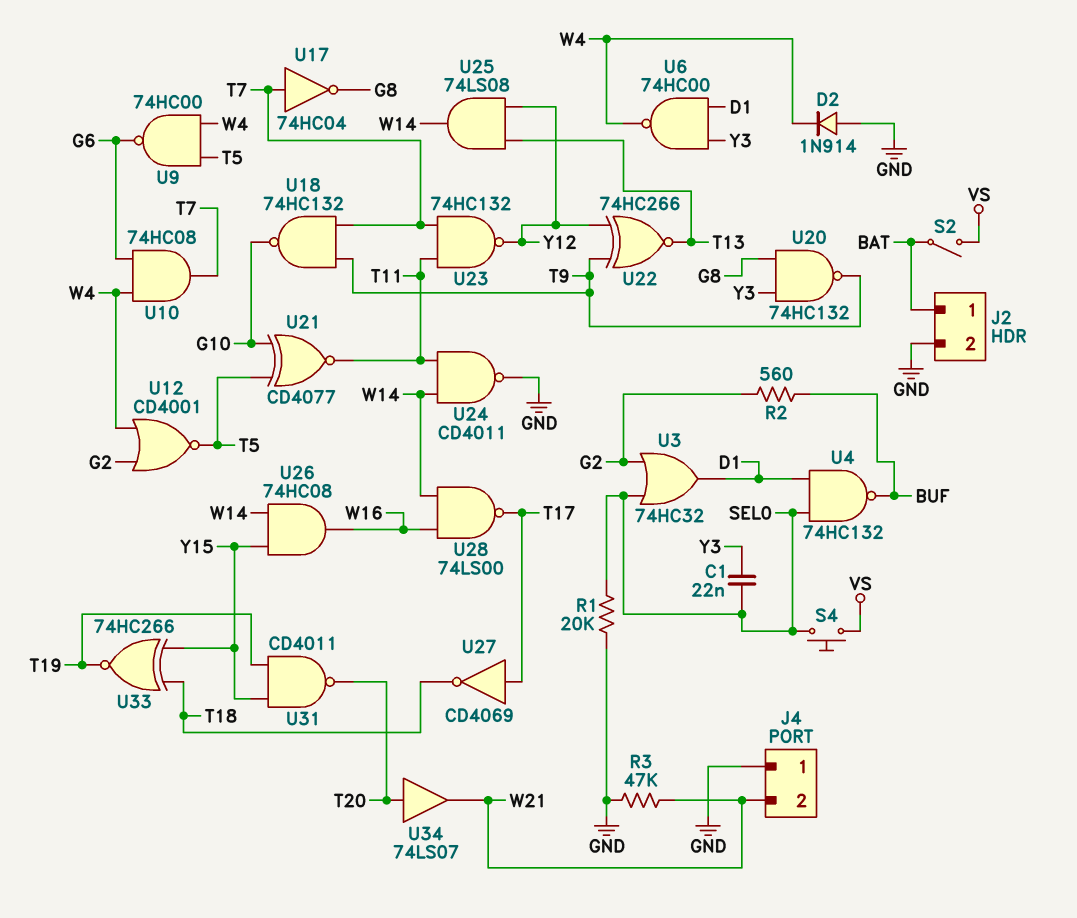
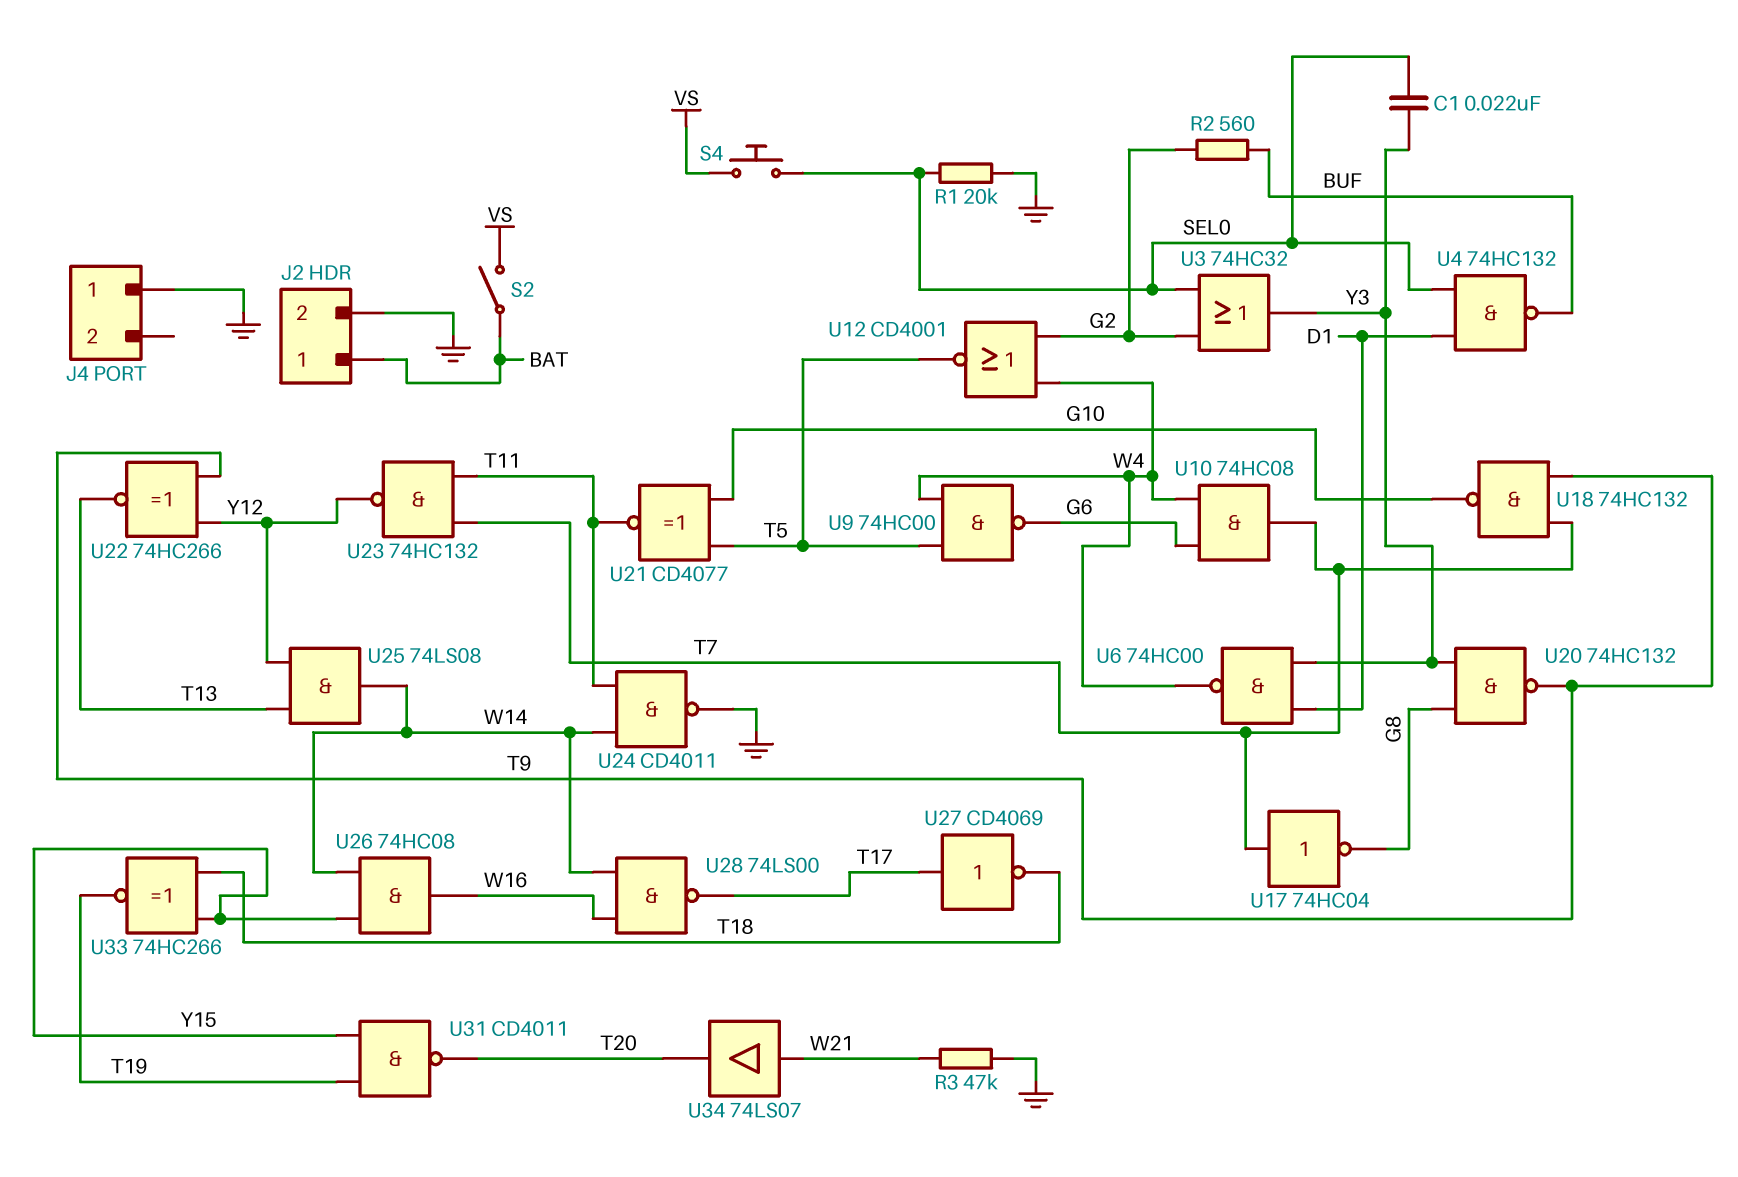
D2: diode 1N914 (A GND, K W4) -> none
J4 pin 2: W21 -> none
U3: OR 74HC32 (in G2, in SEL0, out D1) -> OR 74HC32 (in G2, in SEL0, out Y3)
U34: buffer 74LS07 (in T20, out W21) -> buffer 74LS07 (in W21, out T20)

